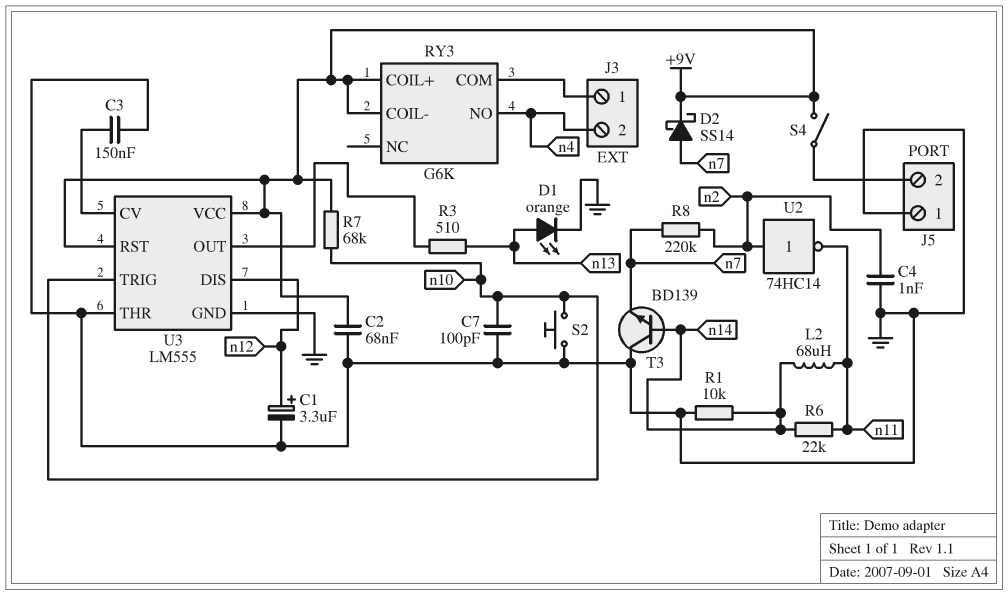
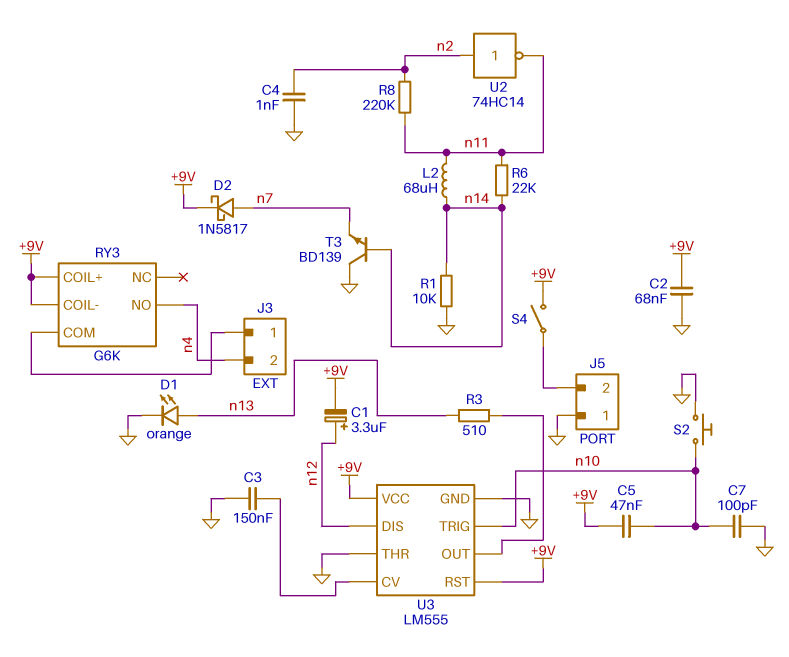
C1: 3.3uF (plus n12, minus GND) -> 3.3uF (plus n12, minus +9V)
C5: none -> 47nF (+9V, n10)
D2: schottky SS14 (A n7, K +9V) -> schottky 1N5817 (A n7, K +9V)
R7: 68k (+9V, n10) -> none
R8: 220k (n2, n7) -> 220k (n2, n11)

